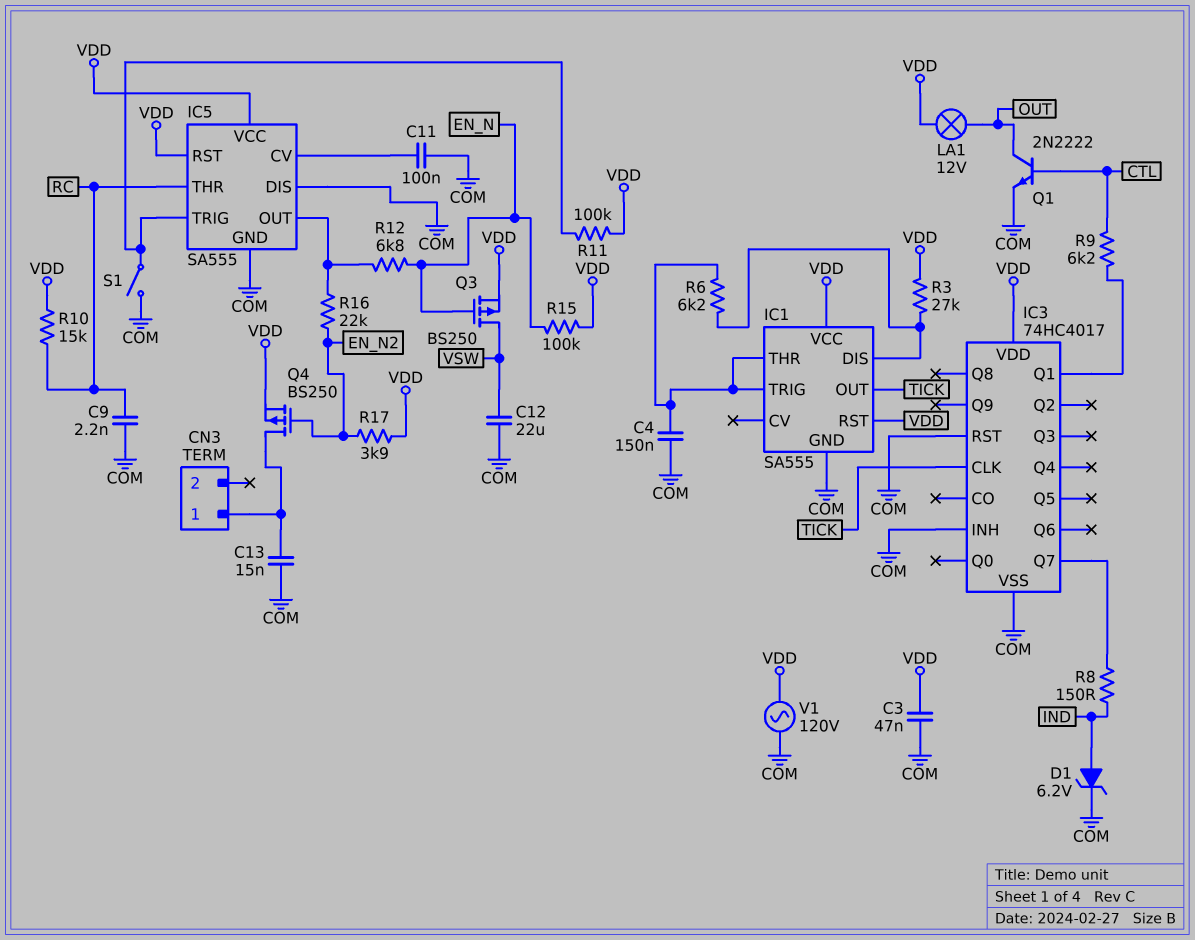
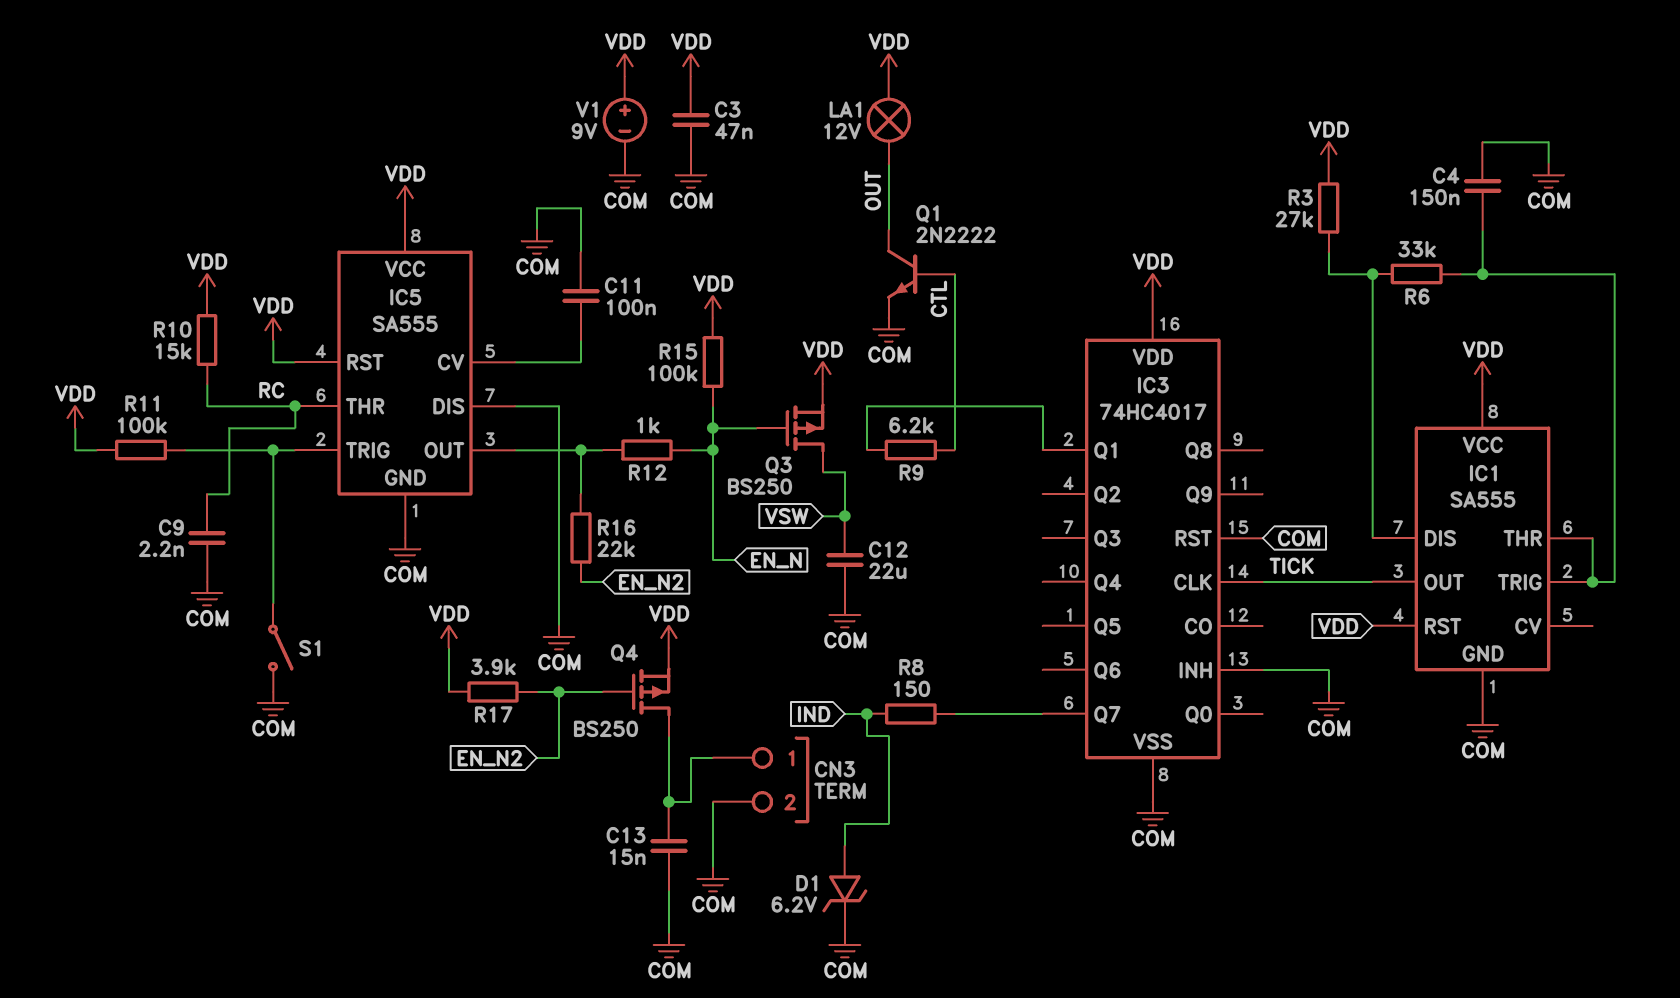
CN3 pin 2: none -> COM
R6: 6.2k (IC1/DIS, IC1/THR) -> 33k (IC1/DIS, IC1/THR)
R12: 6.8k (EN_N, IC5/OUT) -> 1k (EN_N, IC5/OUT)
V1: AC 120V (COM, VDD) -> 9V (plus VDD, minus COM)

